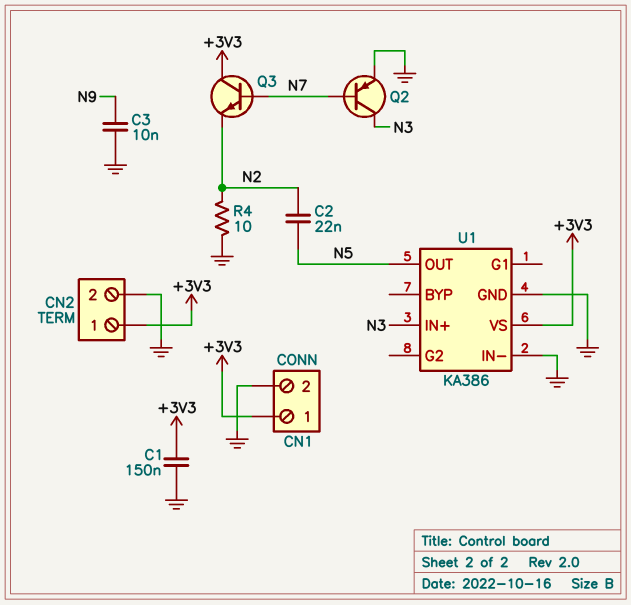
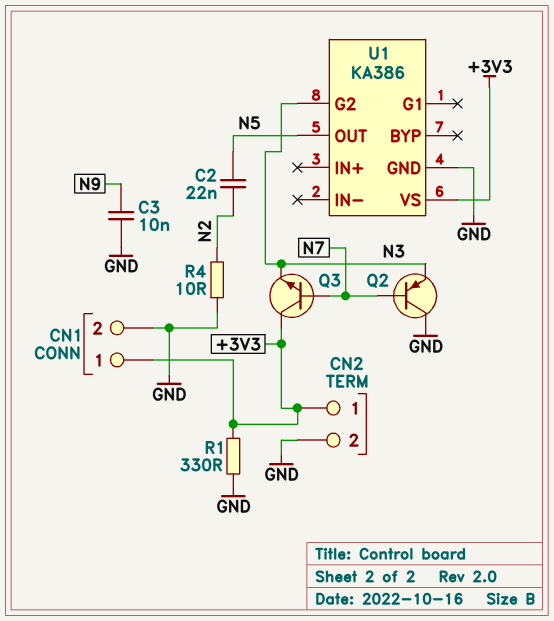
C1: 150nF (+3V3, GND) -> none
Q2: PNP (B N7, C N3, E GND) -> PNP (B N7, C GND, E N3)
Q3: NPN (B N7, C +3V3, E N2) -> NPN (B N7, C +3V3, E N3)
R1: none -> 330 (+3V3, GND)
U1 pin G2: none -> N3
U1 pin IN+: N3 -> none
U1 pin IN-: GND -> none

